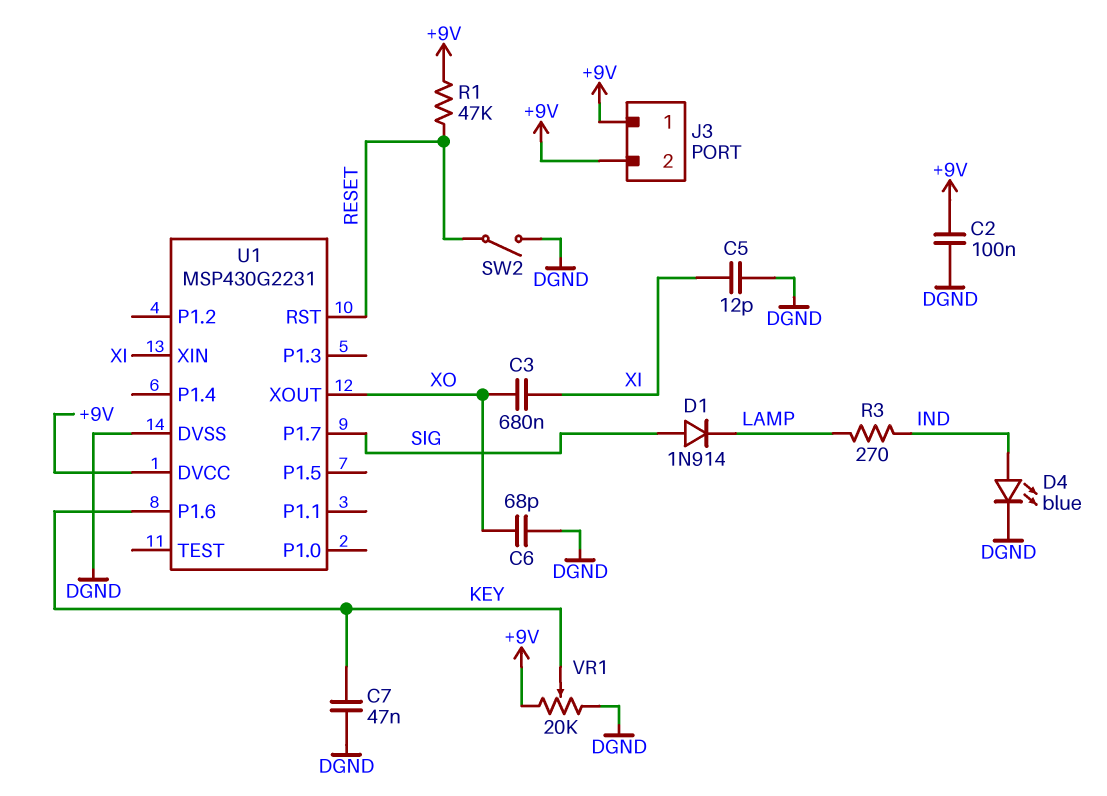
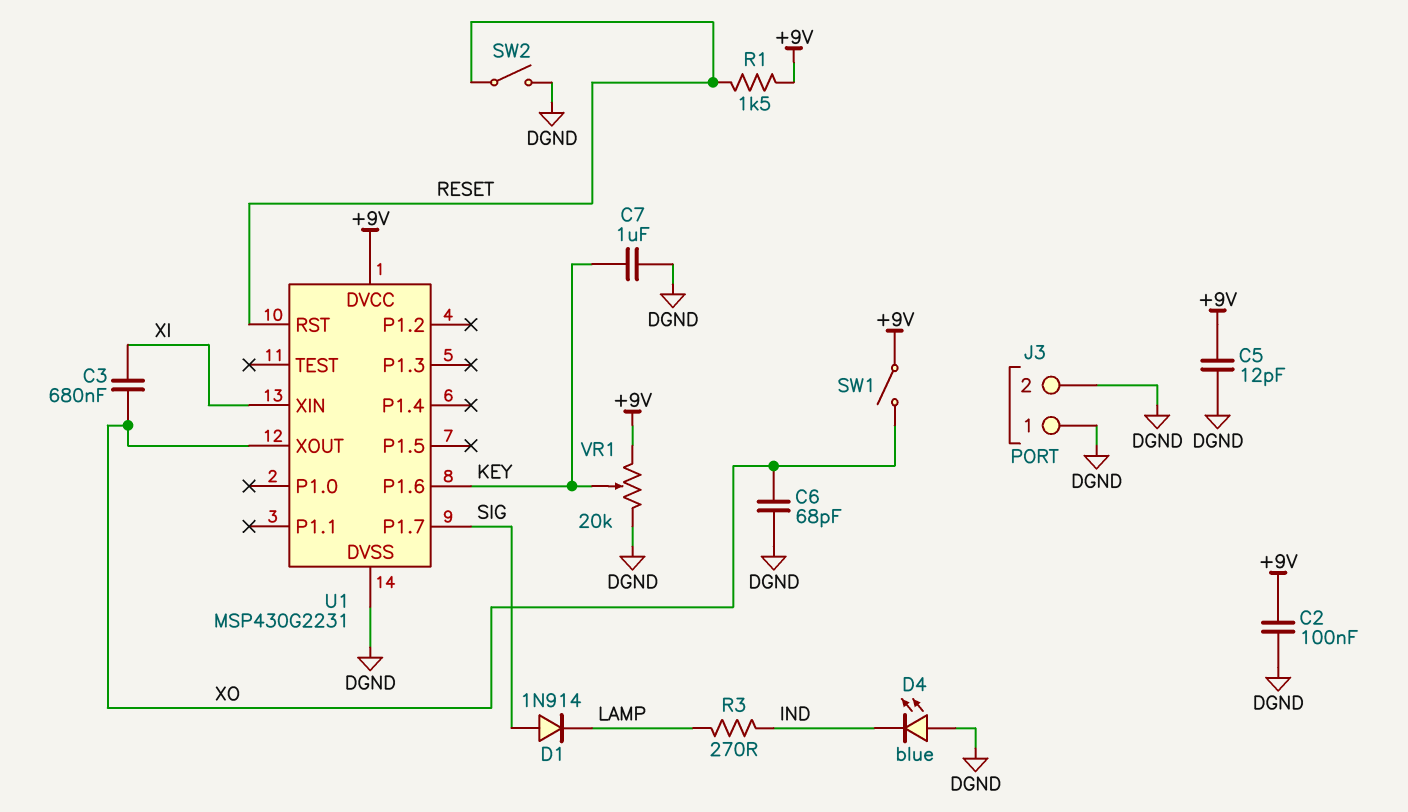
C5: 12pF (DGND, XI) -> 12pF (+9V, DGND)
C7: 47nF (DGND, KEY) -> 1uF (DGND, KEY)
D4: LED blue (A IND, K DGND) -> LED blue (A DGND, K IND)
J3 pin 1: +9V -> DGND
J3 pin 2: +9V -> DGND
R1: 47k (+9V, RESET) -> 1.5k (+9V, RESET)
SW1: none -> switch (+9V, XO)

